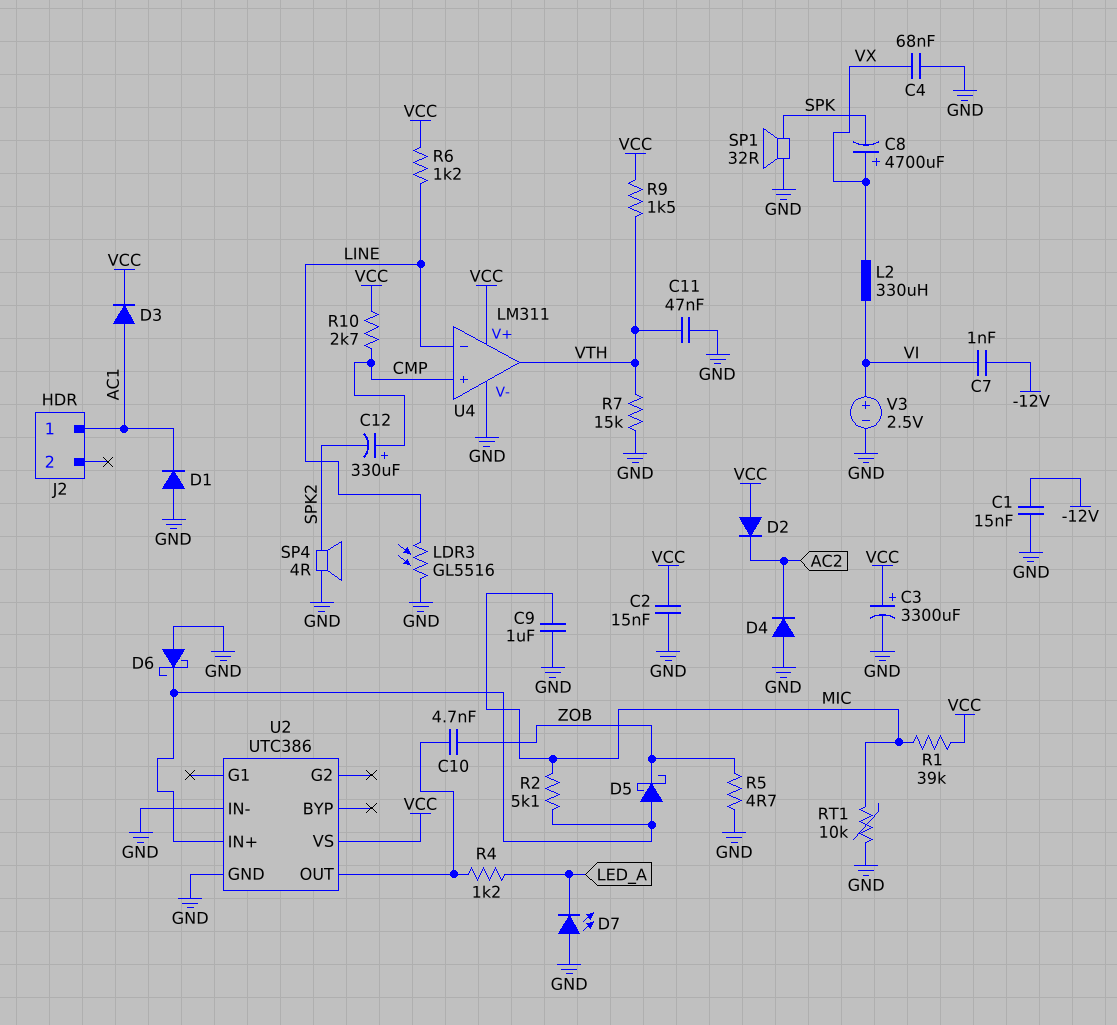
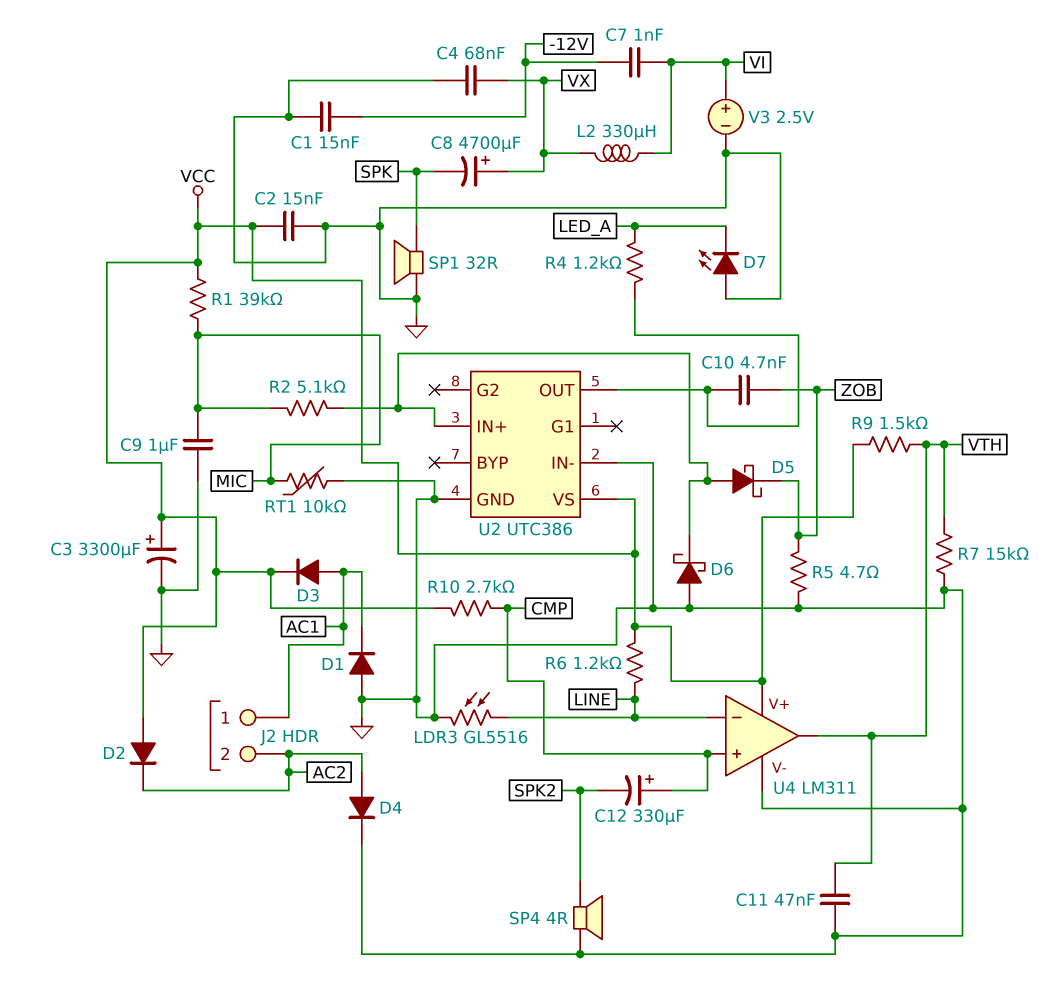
D4: diode (A GND, K AC2) -> diode (A AC2, K GND)
J2 pin 2: none -> AC2

